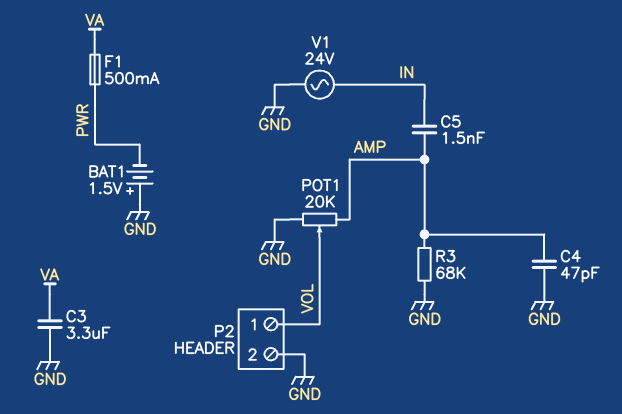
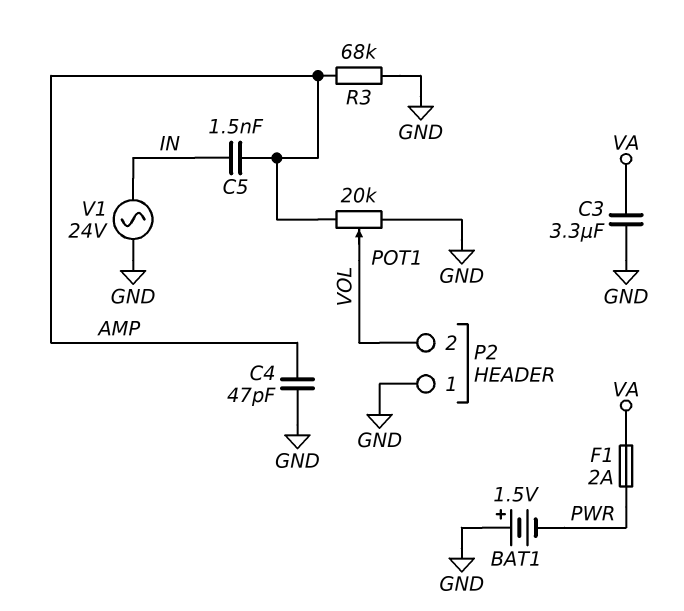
F1: 500mA (PWR, VA) -> 2A (PWR, VA)
P2 pin 1: VOL -> GND
P2 pin 2: GND -> VOL

